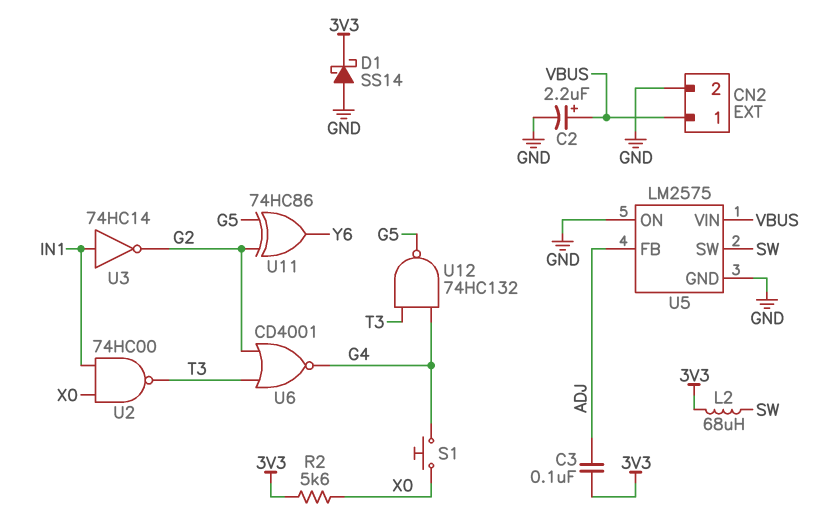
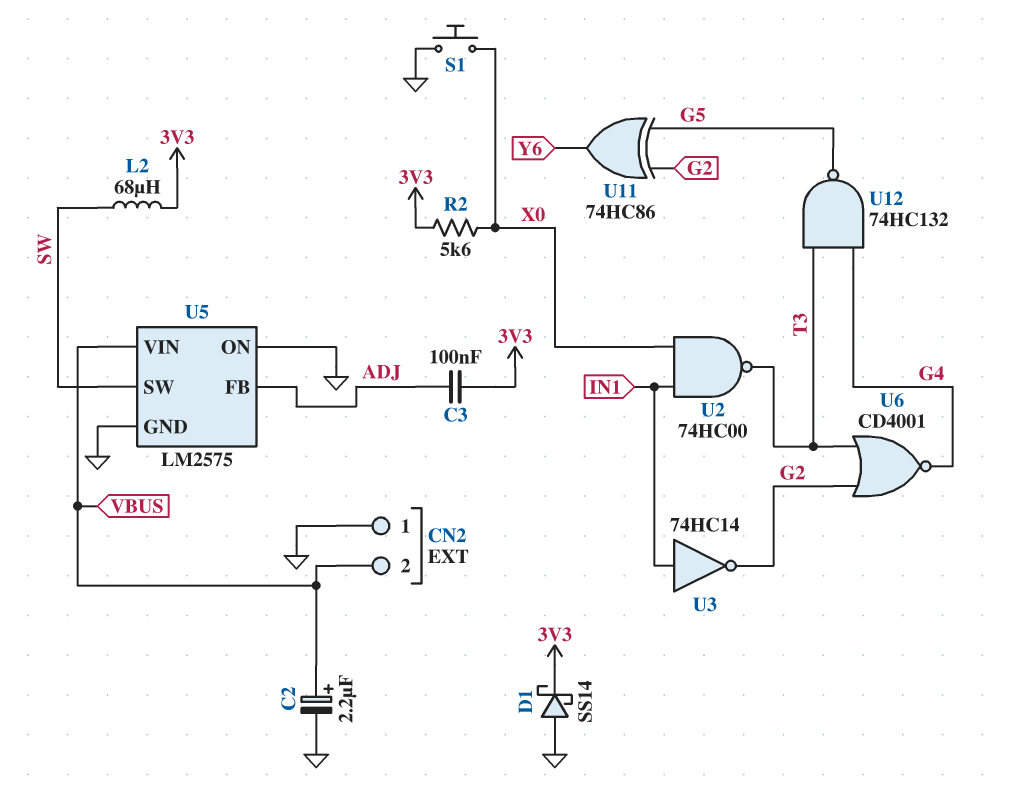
CN2 pin 1: VBUS -> GND
CN2 pin 2: GND -> VBUS
S1: button (G4, X0) -> button (GND, X0)

